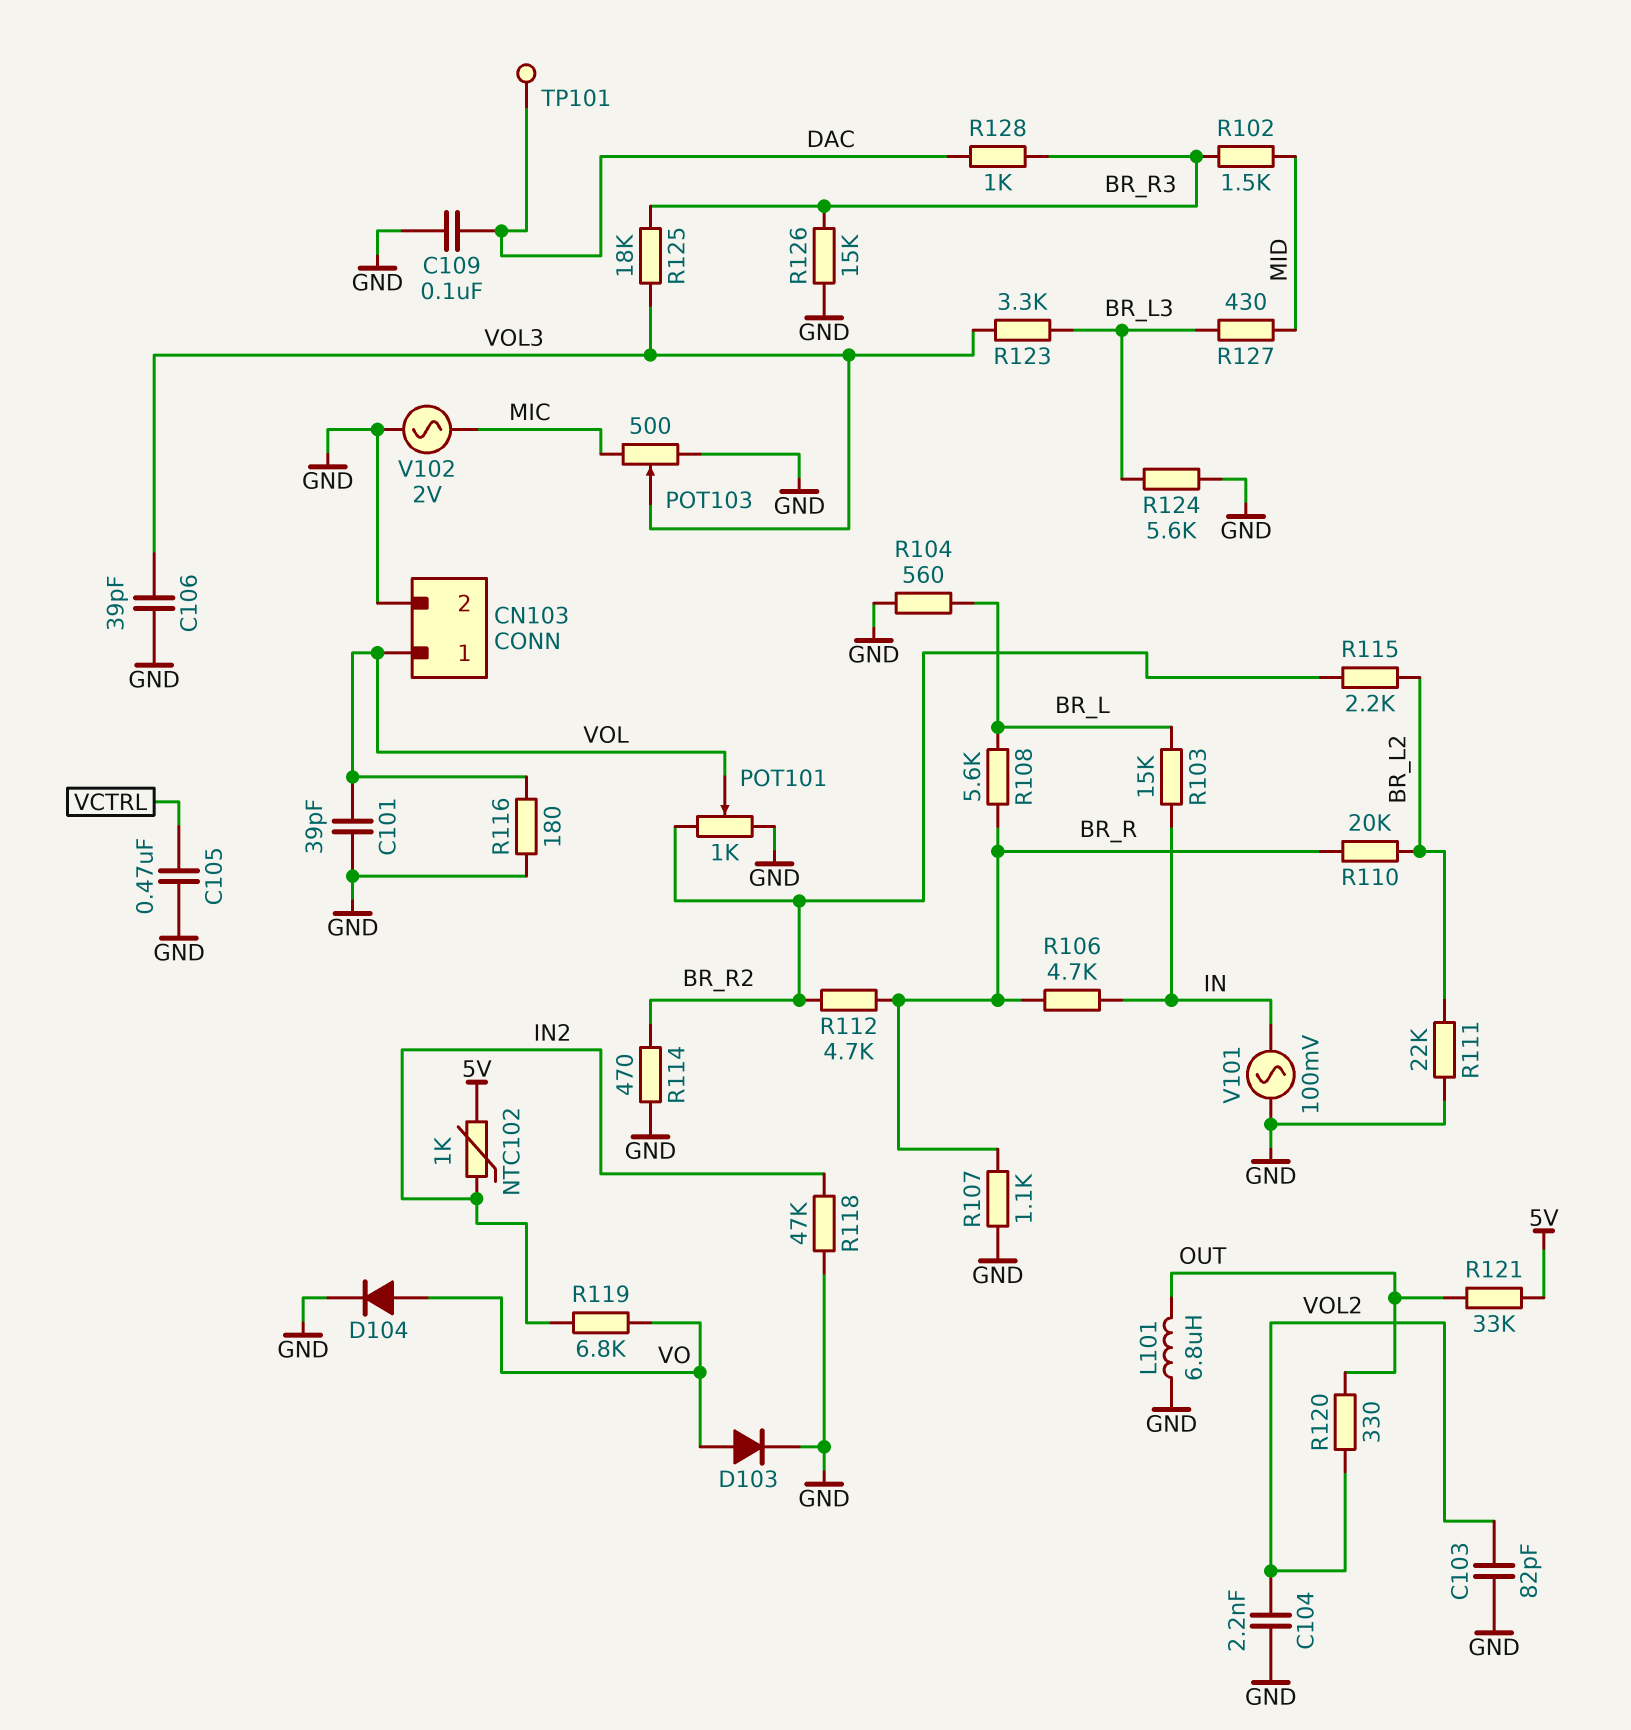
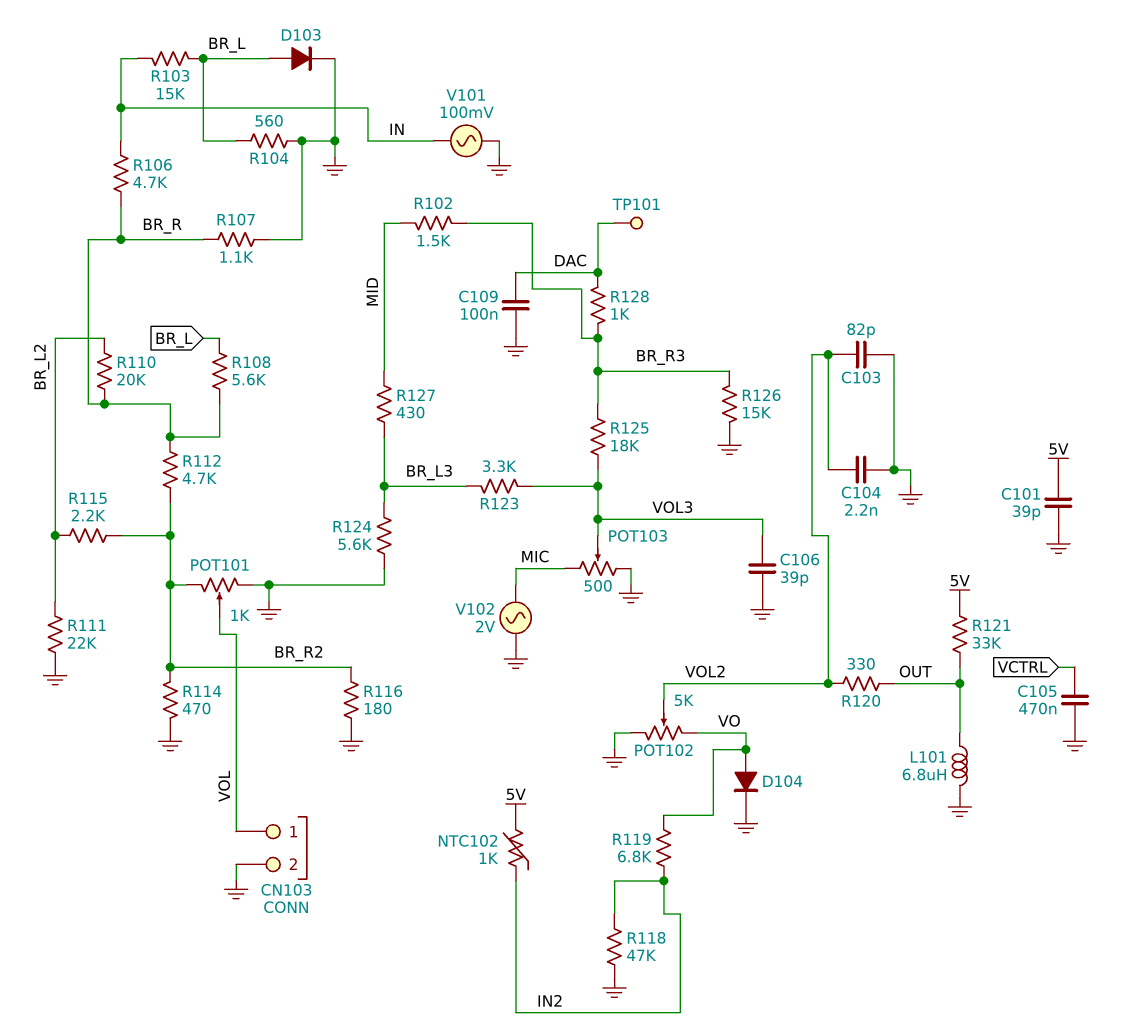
C101: 39pF (GND, VOL) -> 39pF (5V, GND)
D103: diode (A VO, K GND) -> diode (A BR_L, K GND)
POT102: none -> 5k (GND, VO, wiper VOL2)
R116: 180 (GND, VOL) -> 180 (BR_R2, GND)

